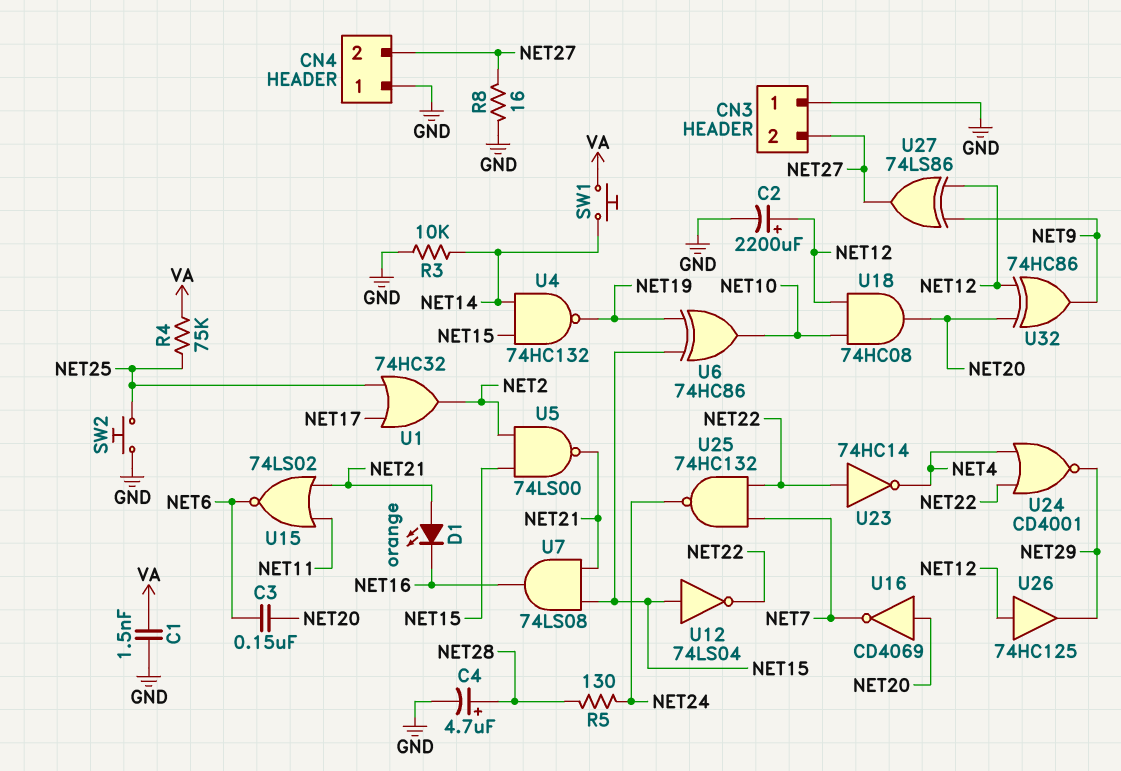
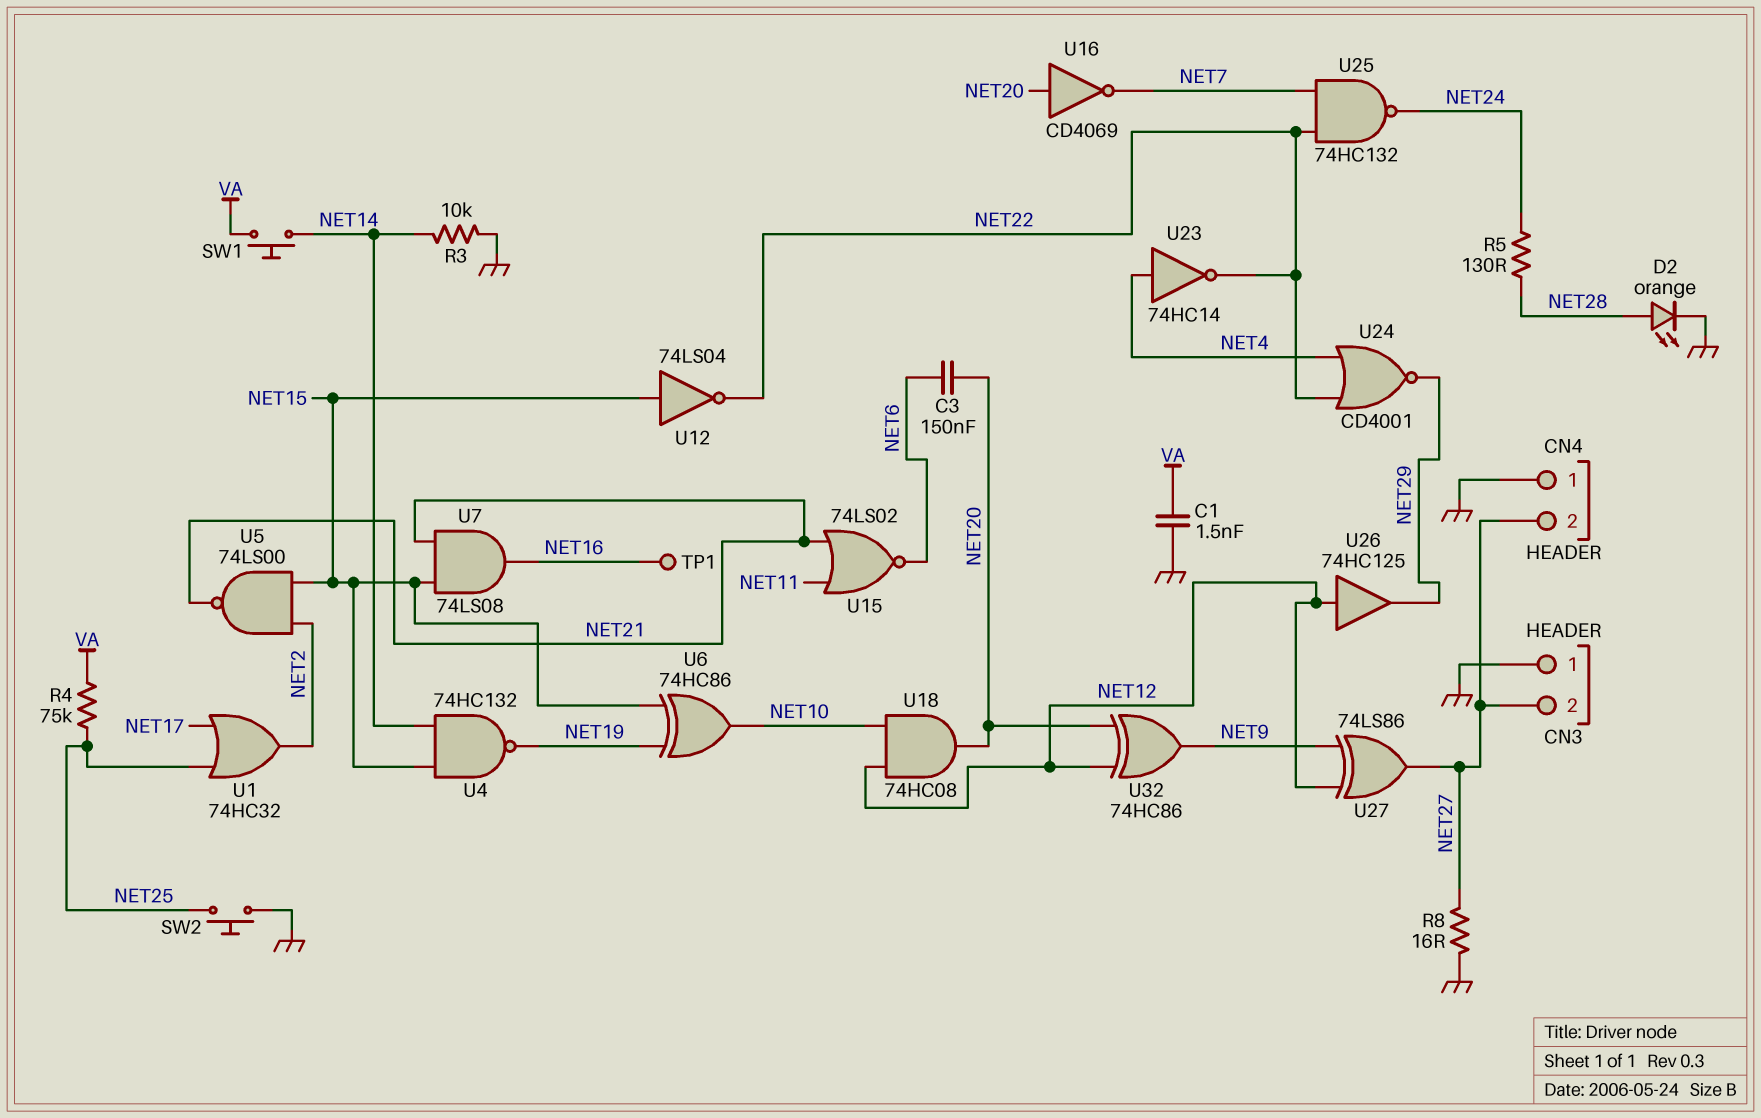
C2: 2200uF (plus NET12, minus GND) -> none
C4: 4.7uF (plus NET28, minus GND) -> none
D1: LED orange (A NET21, K NET16) -> none
D2: none -> LED orange (A NET28, K GND)
TP1: none -> test point (NET16)
U23: NOT 74HC14 (in NET22, out NET4) -> NOT 74HC14 (in NET4, out NET22)

